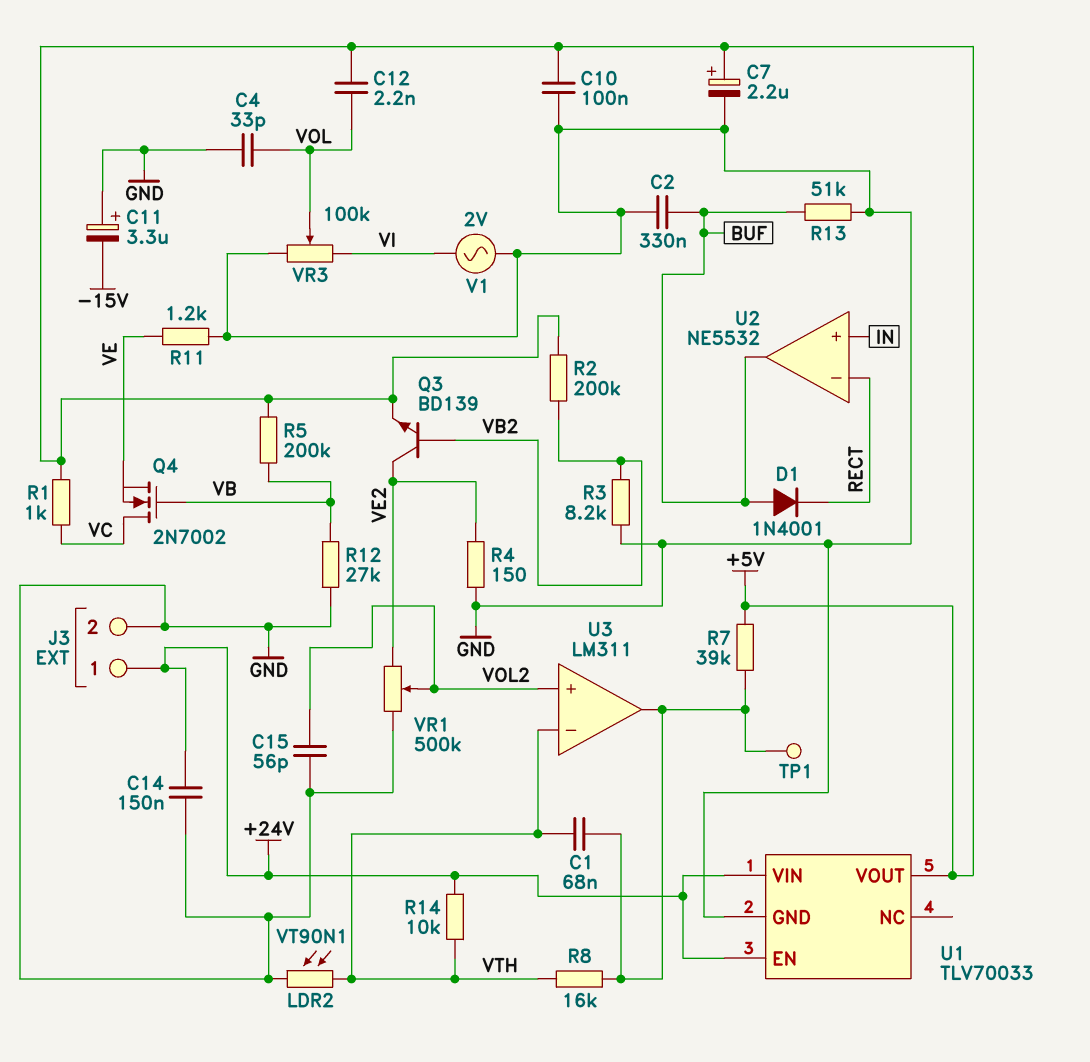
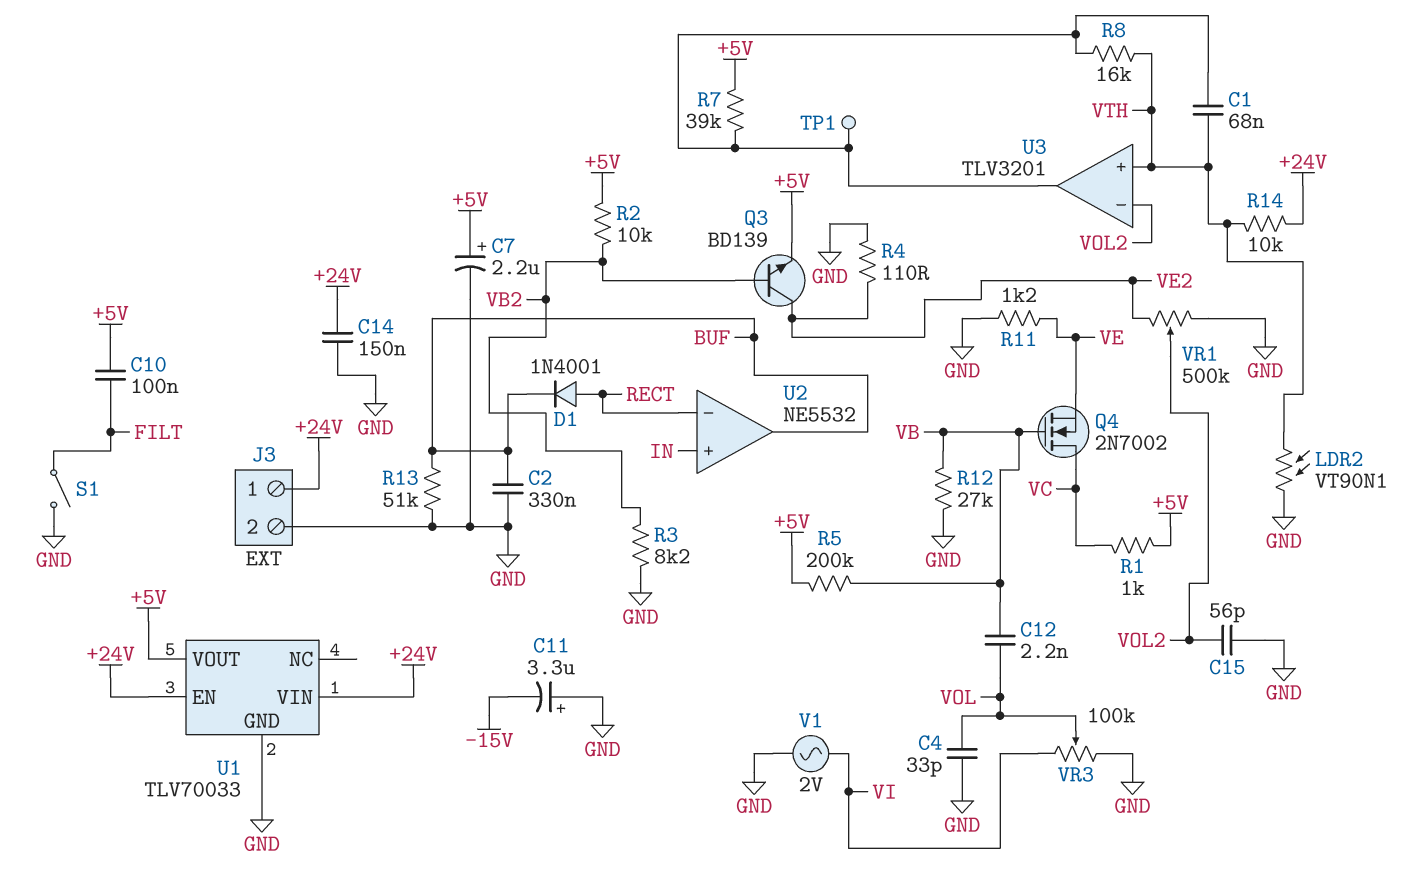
C10: 100nF (+5V, GND) -> 100nF (+5V, FILT)
C12: 2.2nF (+5V, VOL) -> 2.2nF (VB, VOL)
D1: diode 1N4001 (A BUF, K RECT) -> diode 1N4001 (A RECT, K BUF)
R2: 200k (+5V, VB2) -> 10k (+5V, VB2)
R4: 150 (GND, VE2) -> 110 (GND, VE2)
S1: none -> switch (FILT, GND)
U3: LM311 -> TLV3201
U3 pin in+: VOL2 -> VTH
U3 pin in-: VTH -> VOL2

